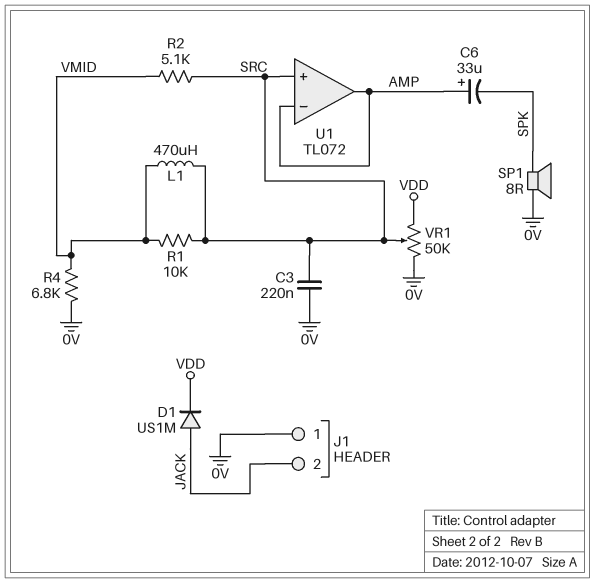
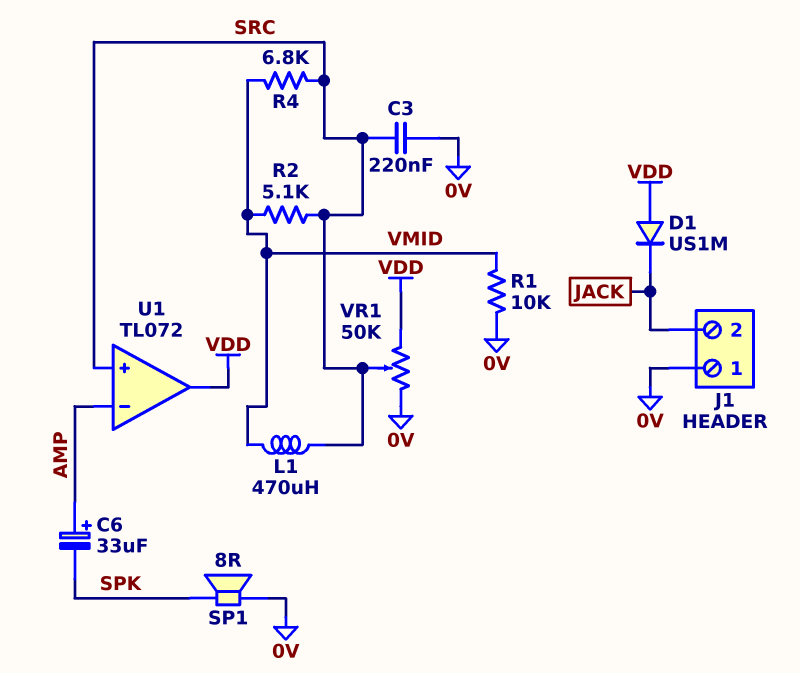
D1: diode US1M (A JACK, K VDD) -> diode US1M (A VDD, K JACK)
R1: 10k (SRC, VMID) -> 10k (0V, VMID)
R4: 6.8k (0V, VMID) -> 6.8k (SRC, VMID)
U1 pin out: AMP -> VDD

